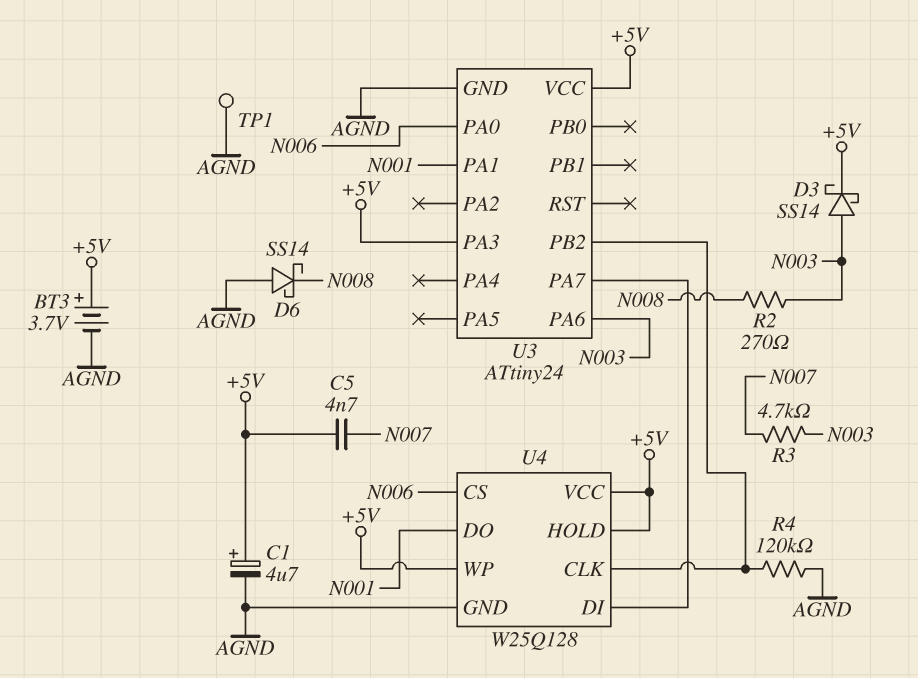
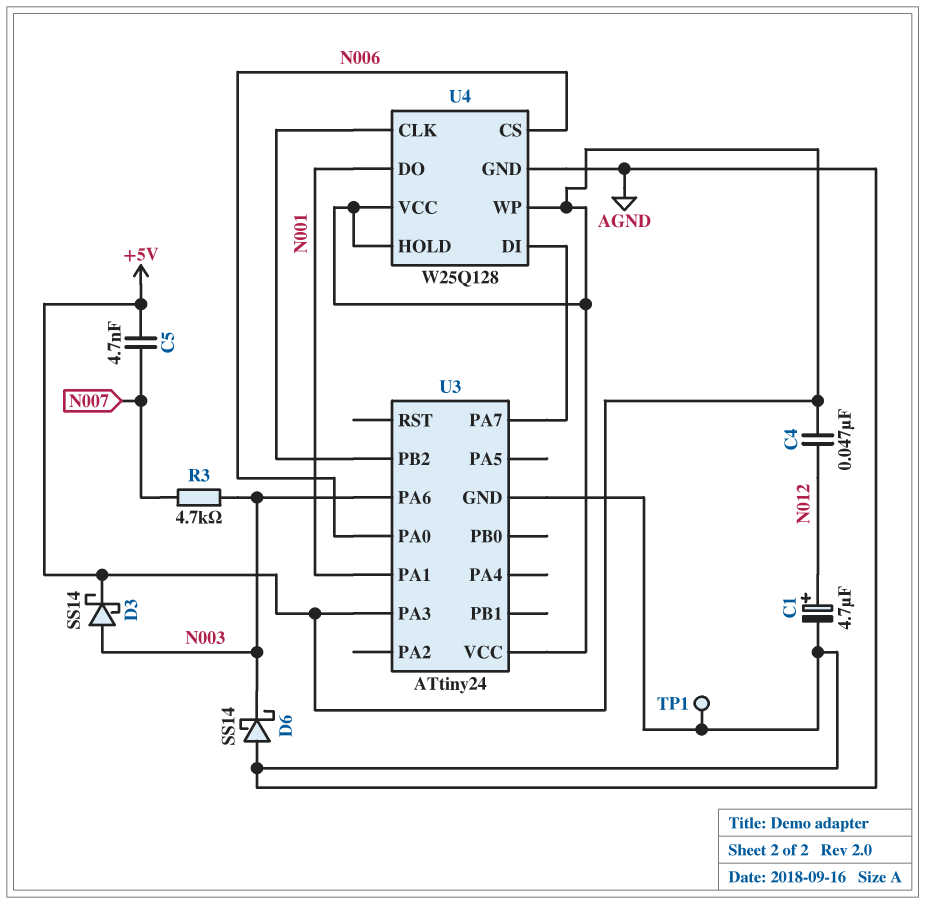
BT3: 3.7V (plus +5V, minus AGND) -> none
C1: 4.7uF (plus +5V, minus AGND) -> 4.7uF (plus N012, minus AGND)
C4: none -> 47nF (+5V, N012)
D6: schottky SS14 (A AGND, K N008) -> schottky SS14 (A AGND, K N003)
R2: 270 (N003, N008) -> none
R4: 120k (AGND, U3/PB2) -> none

